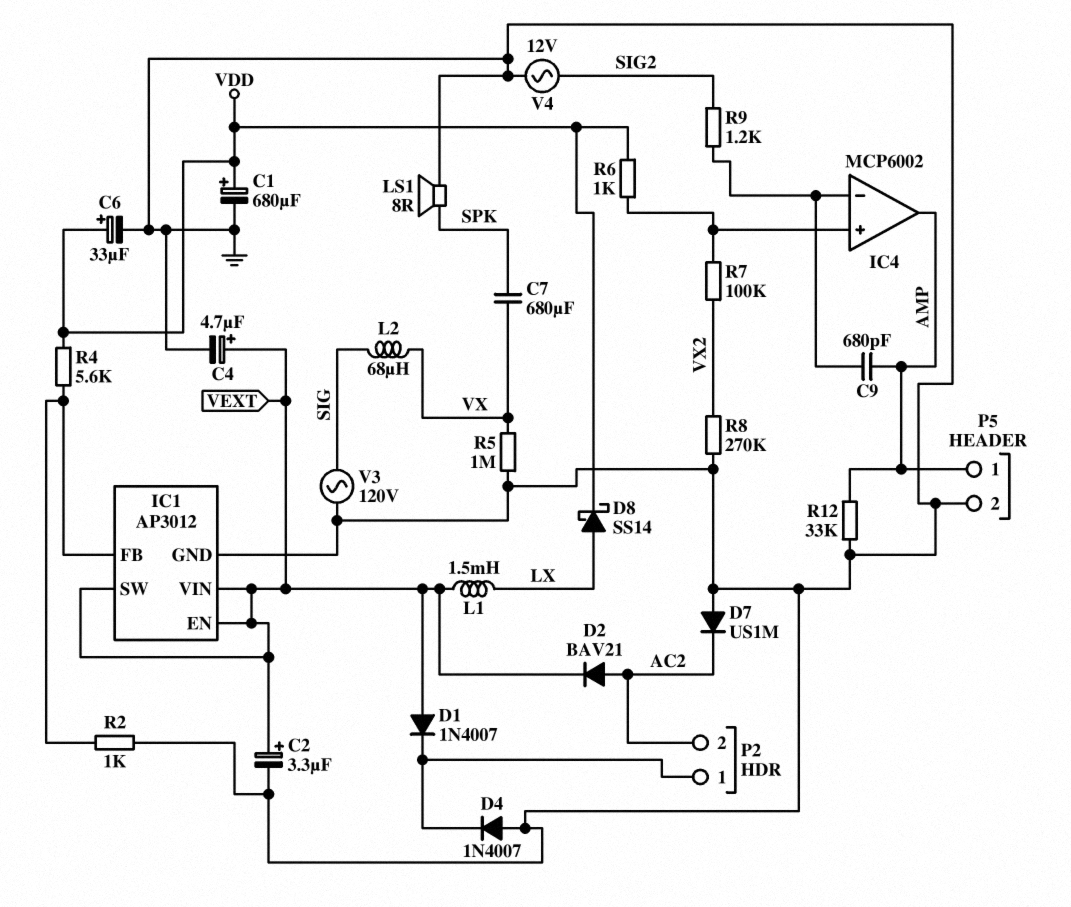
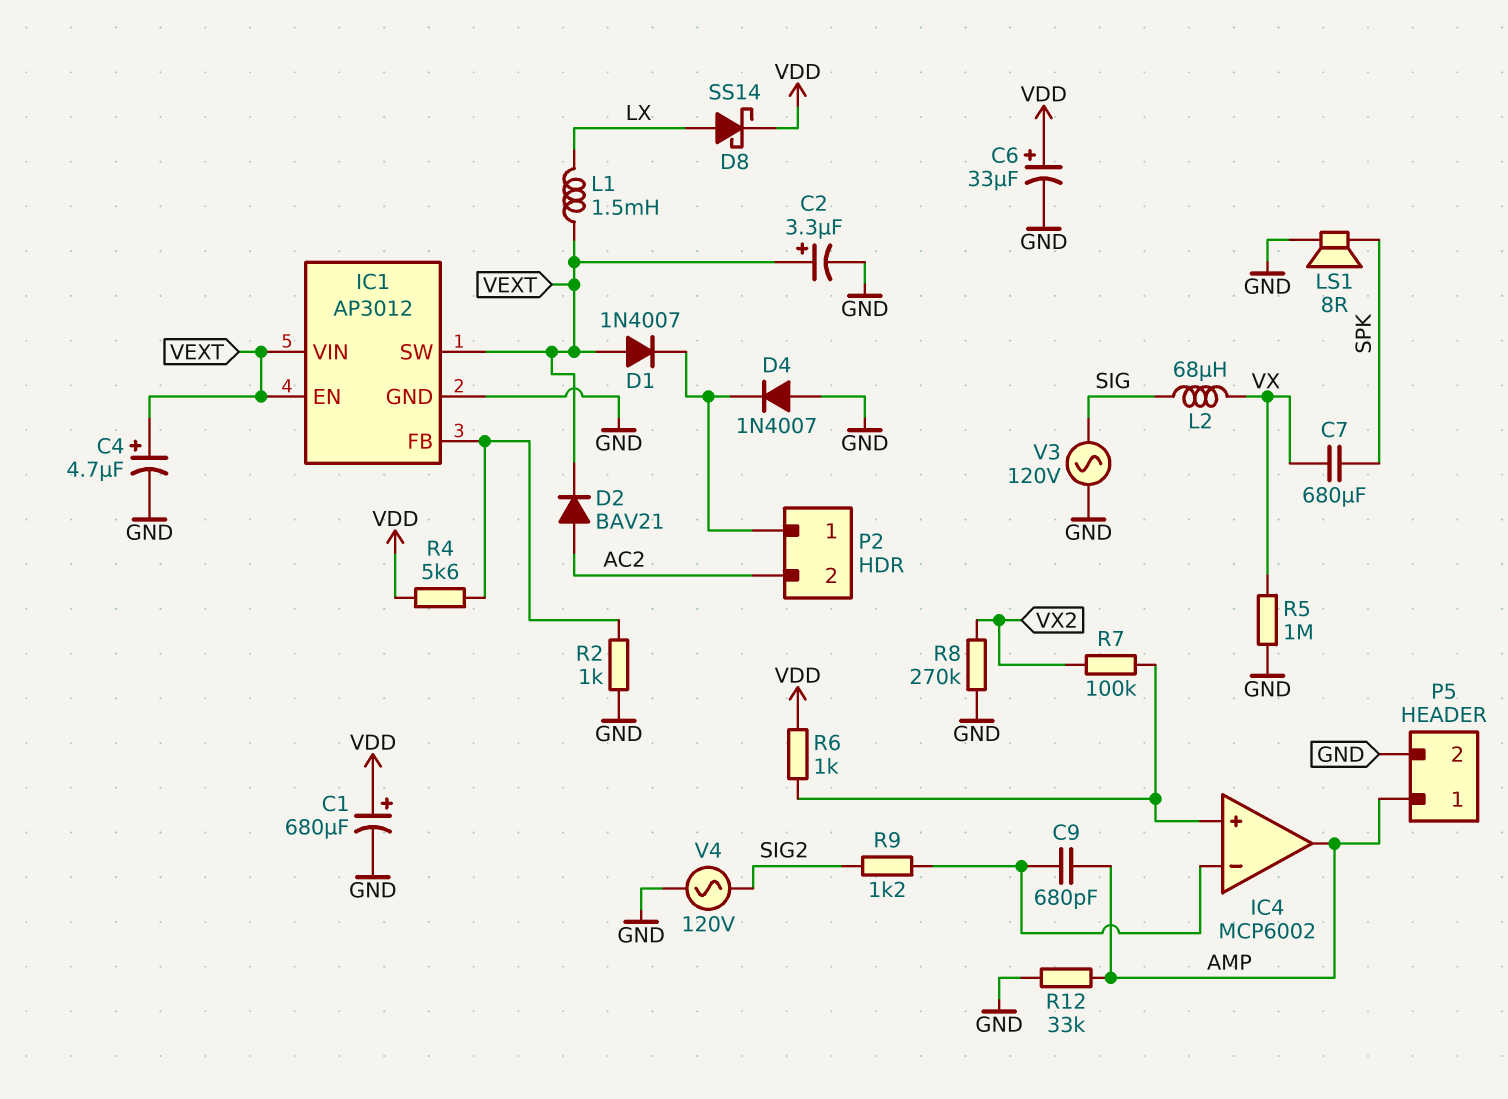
D7: diode US1M (A GND, K AC2) -> none
V4: AC 12V (GND, SIG2) -> AC 120V (GND, SIG2)

